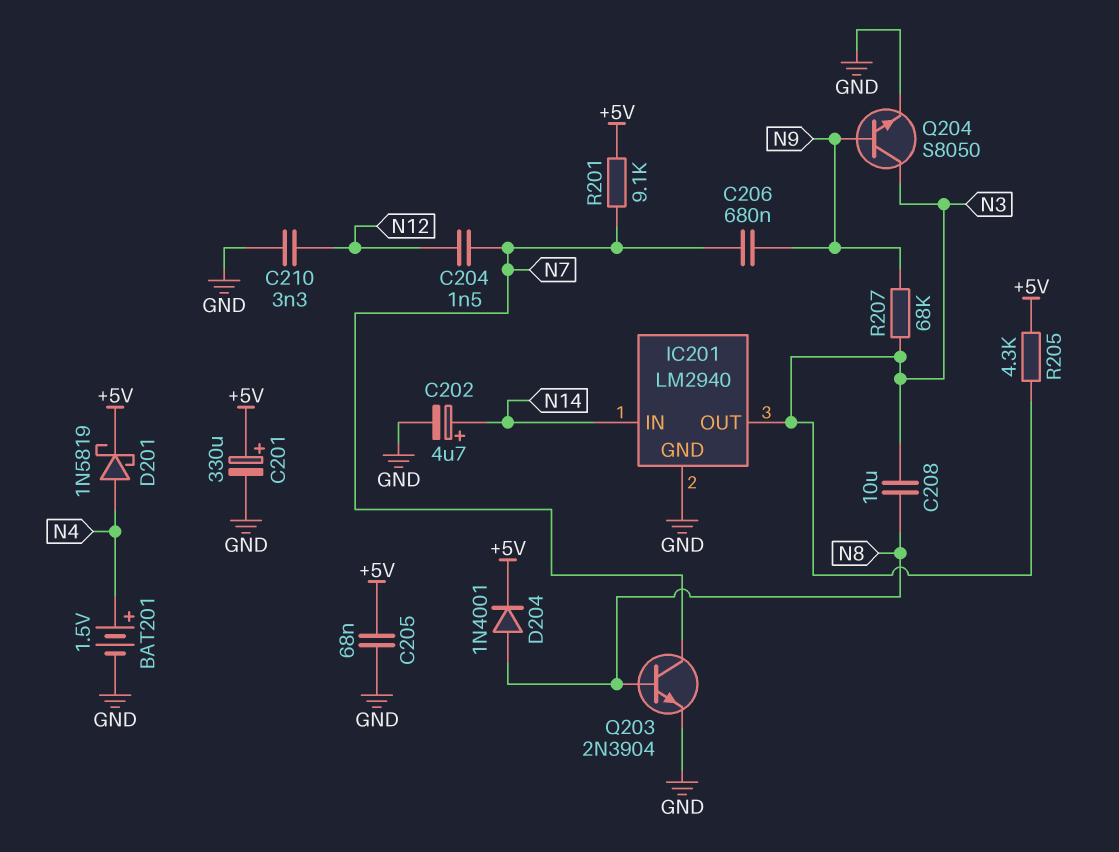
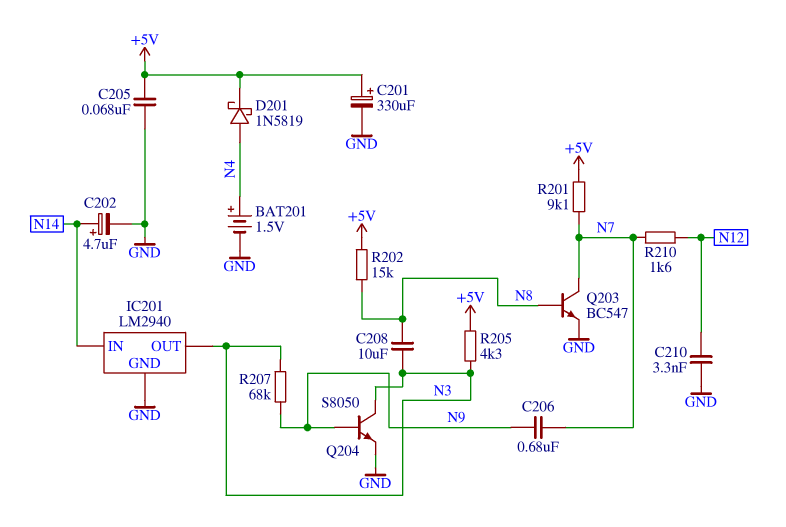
C204: 1.5nF (N7, N12) -> none
D204: diode 1N4001 (A N8, K +5V) -> none
Q203: NPN 2N3904 (B N8, C N7, E GND) -> NPN BC547 (B N8, C N7, E GND)
R202: none -> 15k (+5V, N8)
R210: none -> 1.6k (N7, N12)

